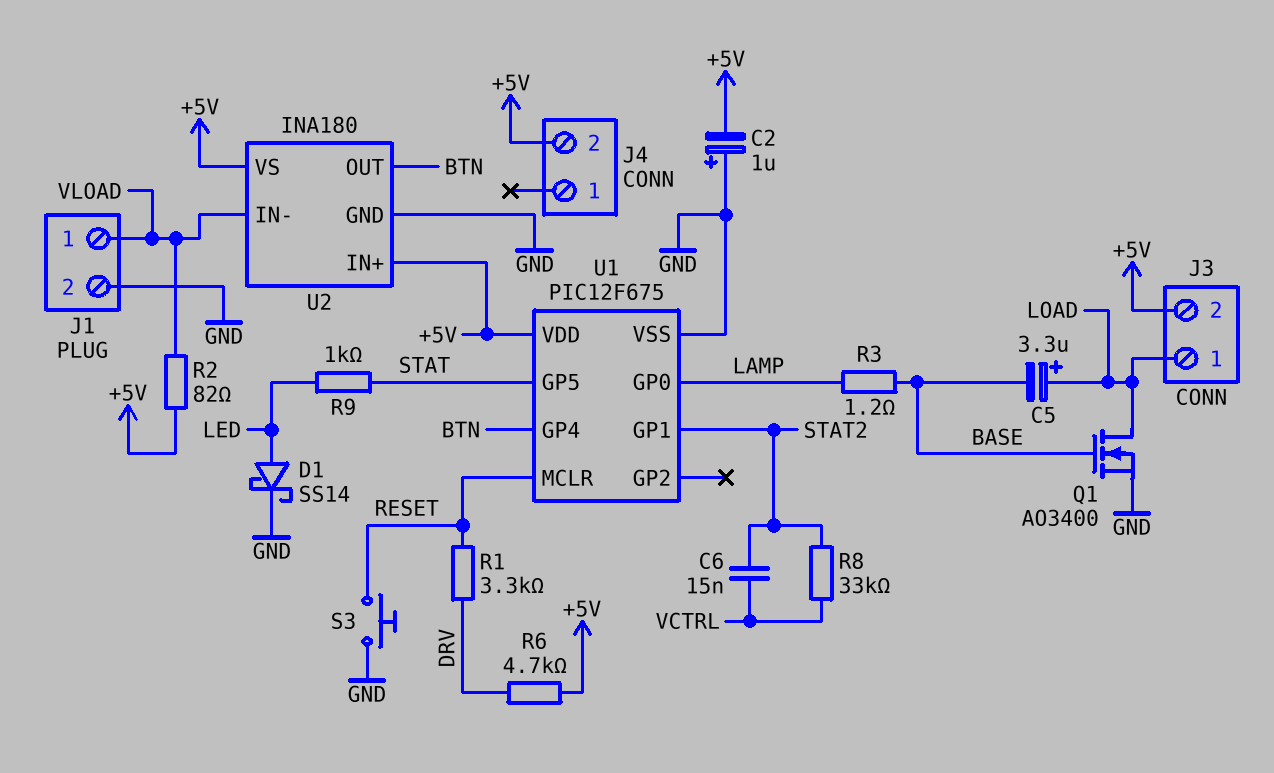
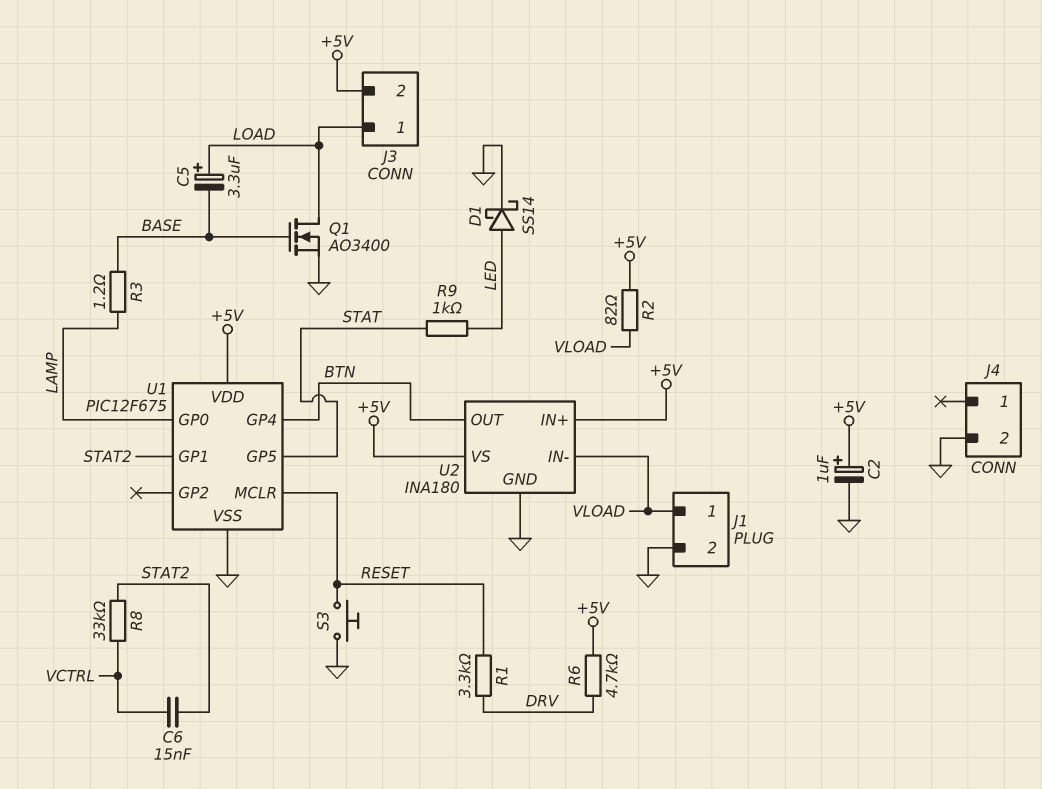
C2: 1uF (plus GND, minus +5V) -> 1uF (plus +5V, minus GND)
J4 pin 2: +5V -> GND

